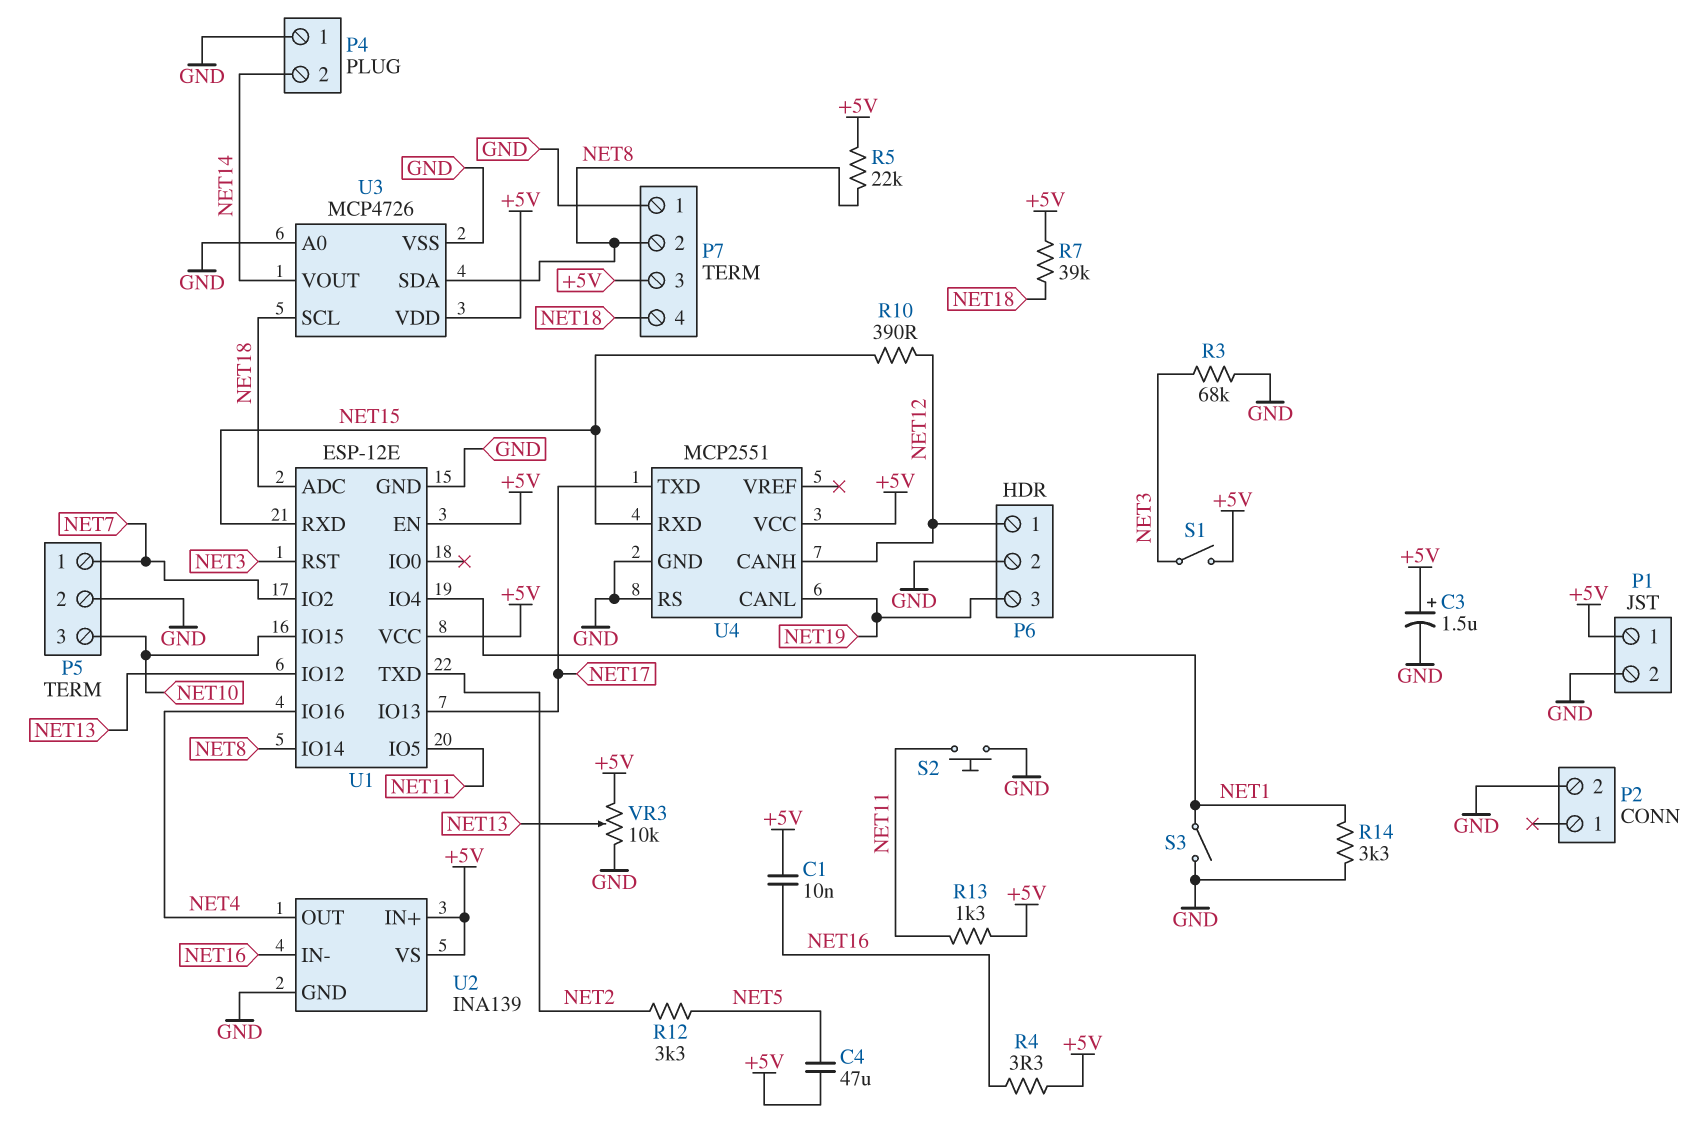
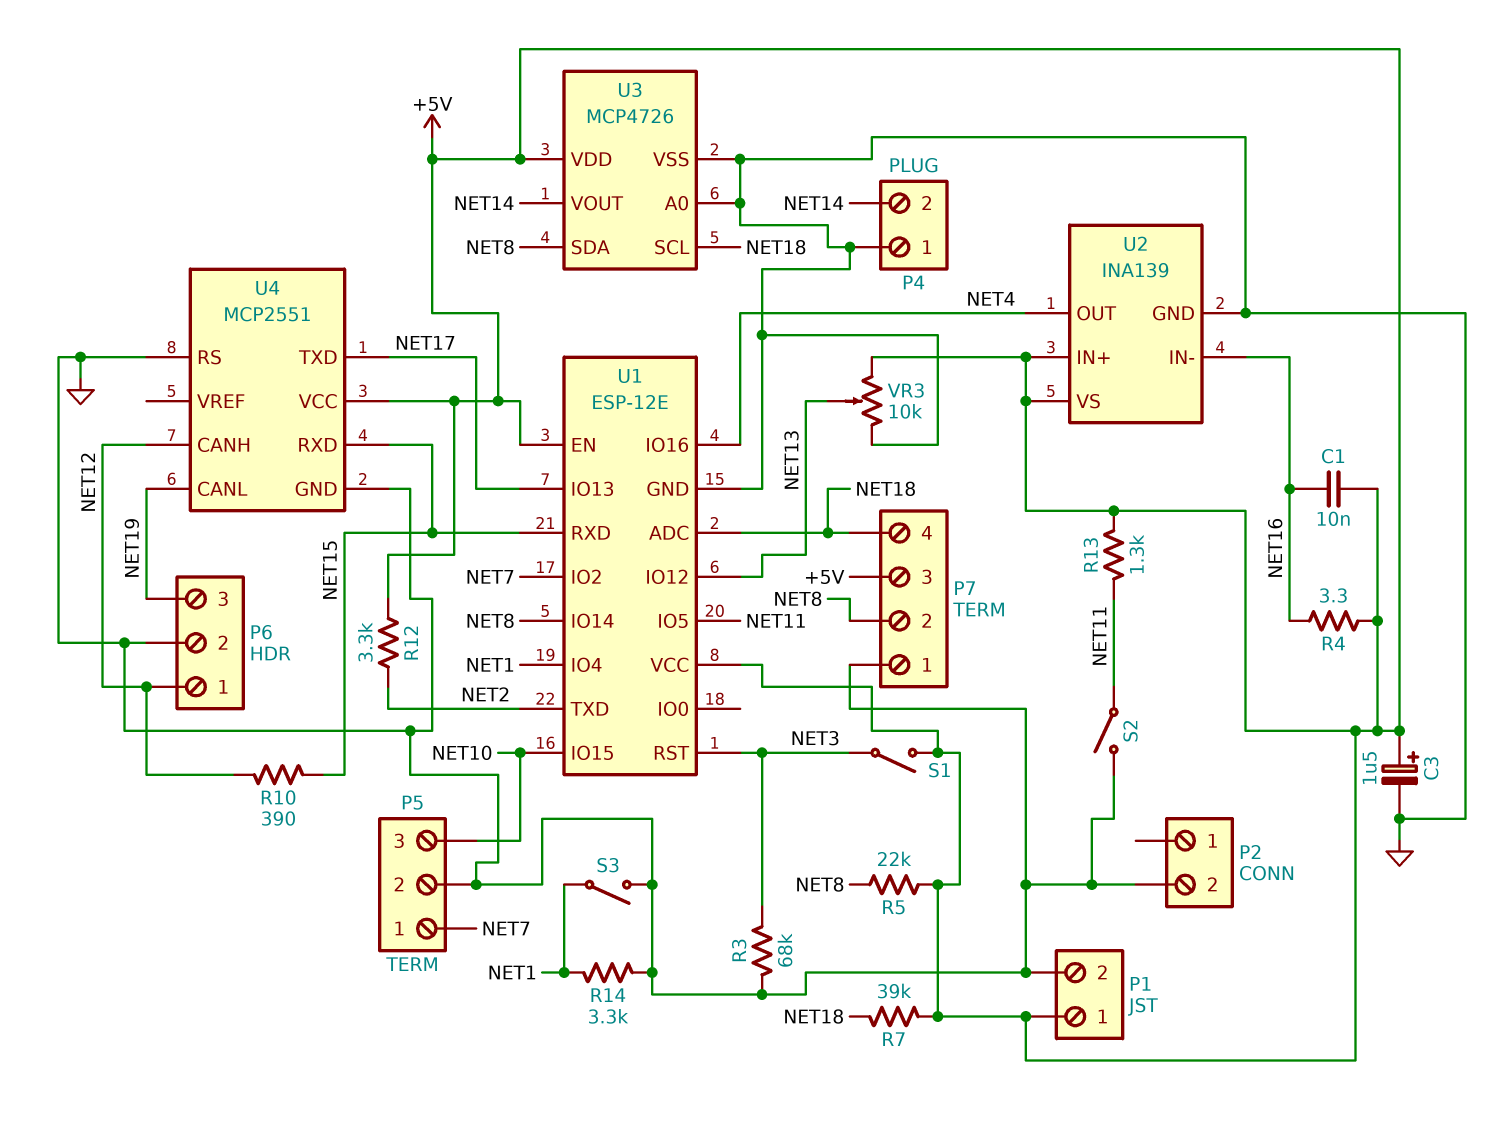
C4: 47uF (+5V, NET5) -> none
R12: 3.3k (NET2, NET5) -> 3.3k (+5V, NET2)
S2: button (GND, NET11) -> switch (GND, NET11)

